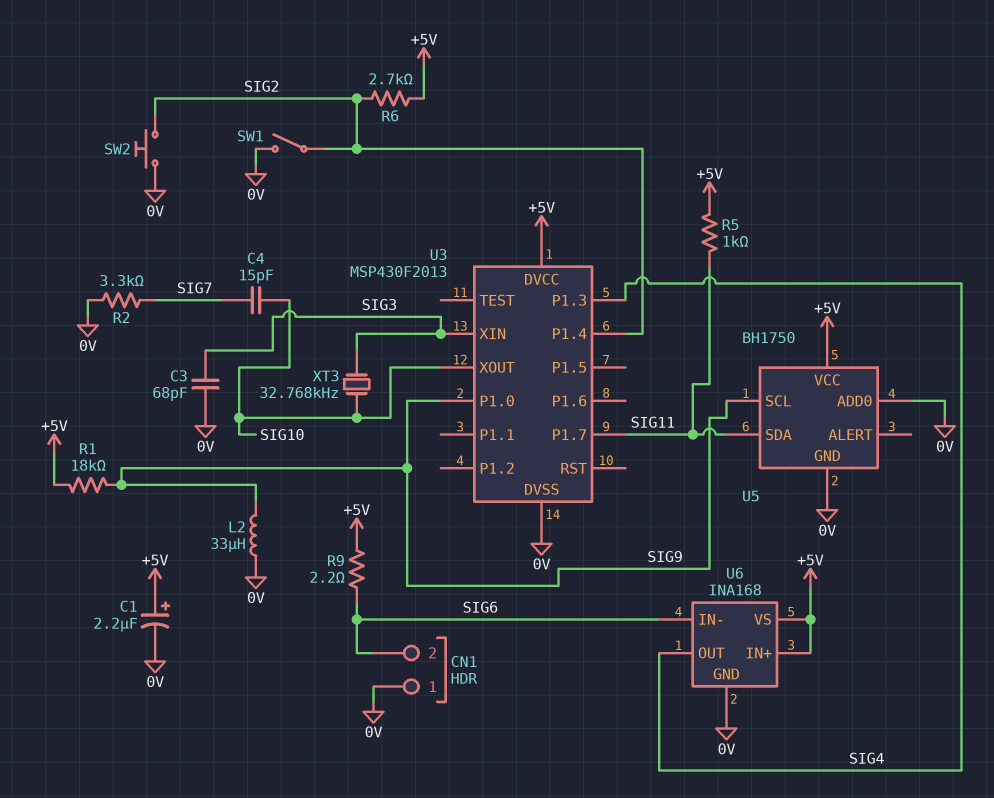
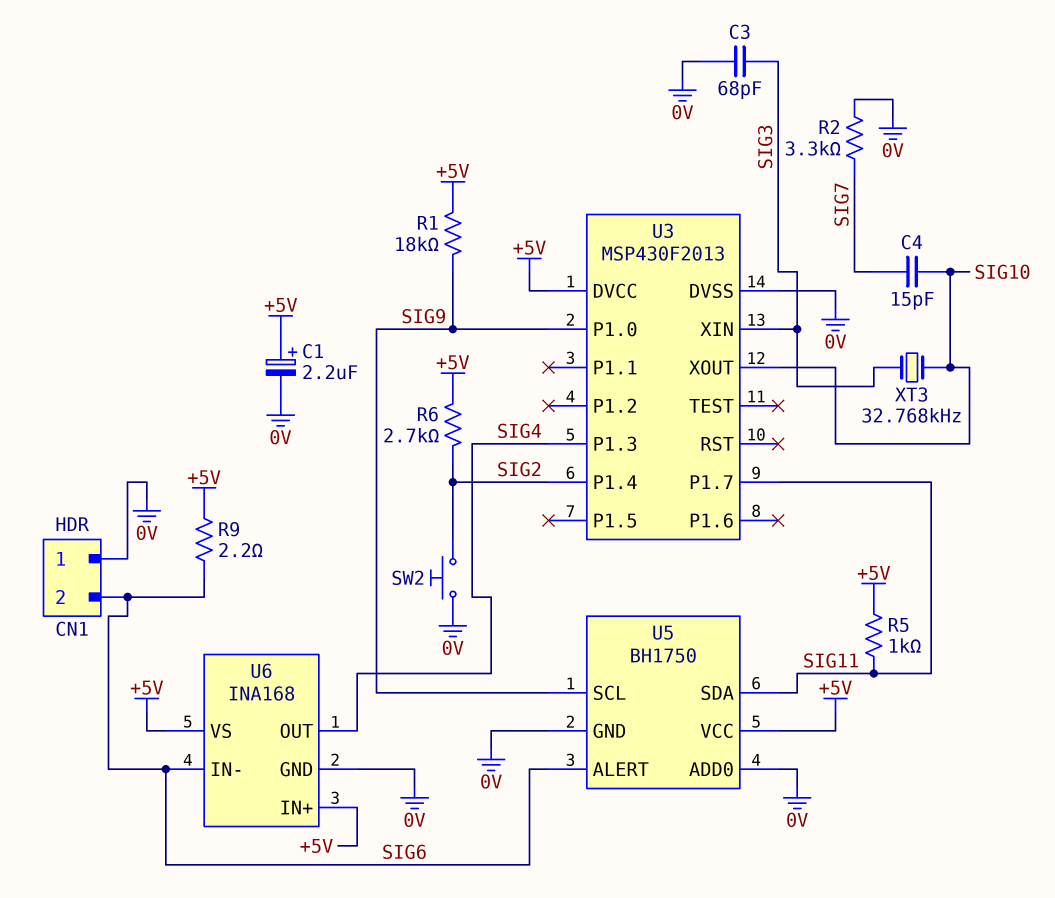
L2: 33uH (0V, SIG9) -> none
SW1: switch (0V, SIG2) -> none
U5 pin ALERT: none -> SIG6

